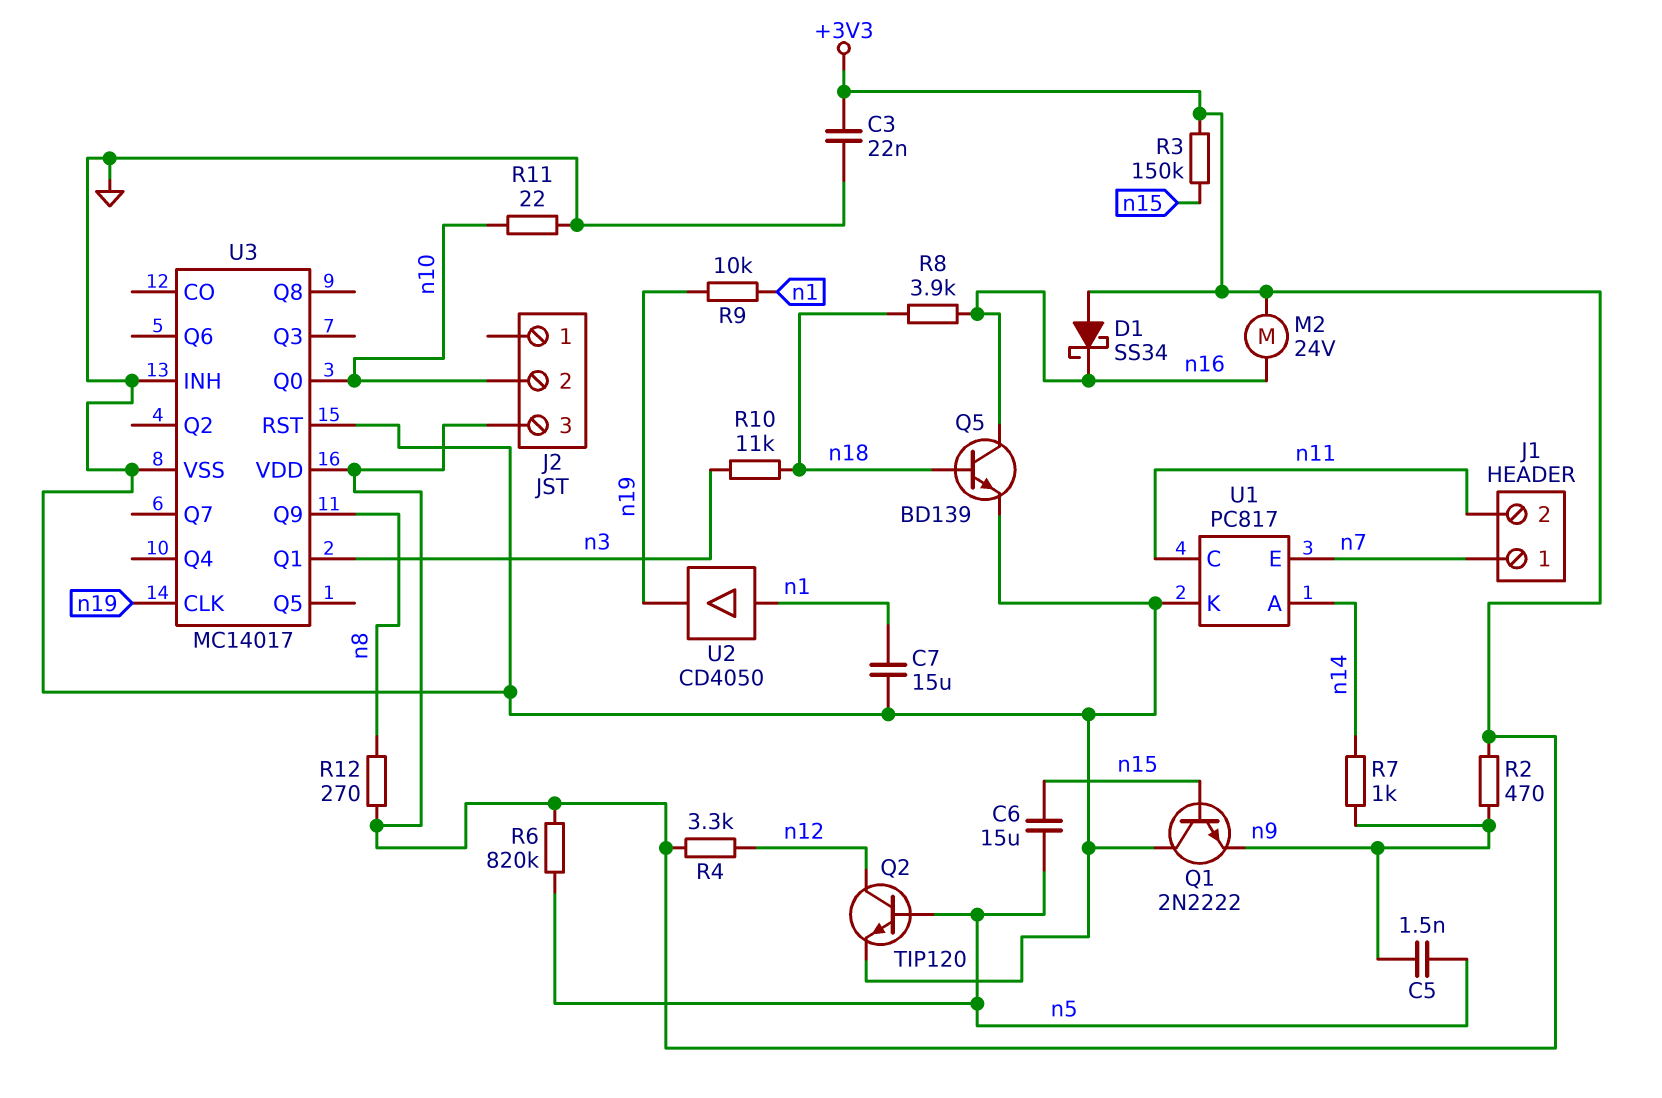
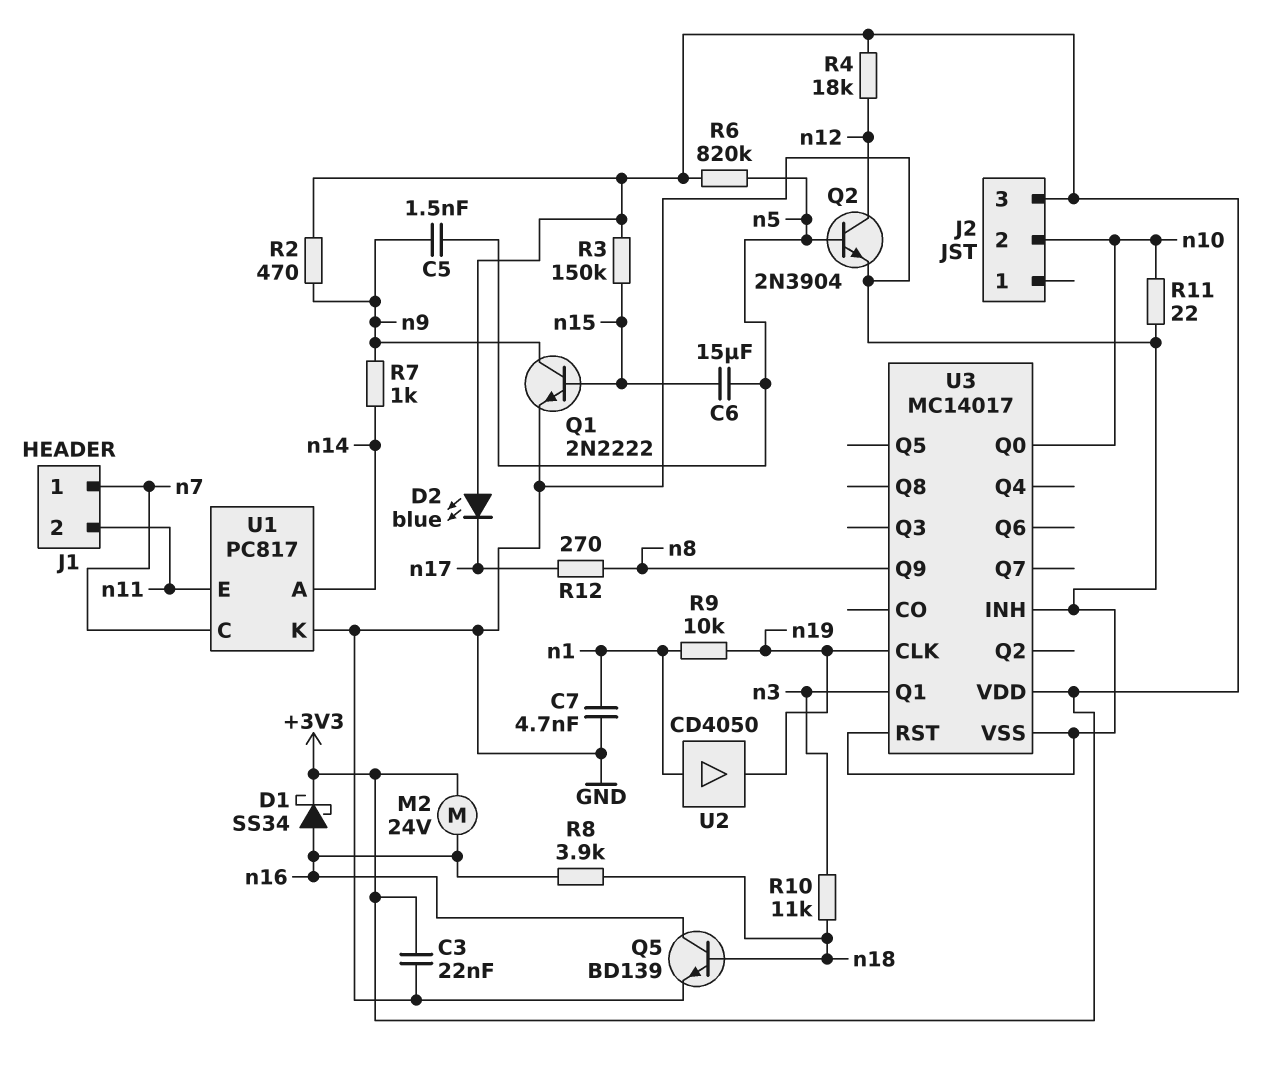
C7: 15uF (GND, n1) -> 4.7nF (GND, n1)
D1: schottky SS34 (A +3V3, K n16) -> schottky SS34 (A n16, K +3V3)
D2: none -> LED blue (A +3V3, K n17)
Q1: NPN 2N2222 (B n15, C GND, E n9) -> NPN 2N2222 (B n15, C n9, E GND)
Q2: NPN TIP120 (B n5, C n12, E GND) -> NPN 2N3904 (B n5, C n12, E GND)
R4: 3.3k (+3V3, n12) -> 18k (+3V3, n12)
R12: 270 (+3V3, n8) -> 270 (n8, n17)
U1 pin C: n11 -> n7
U1 pin E: n7 -> n11

